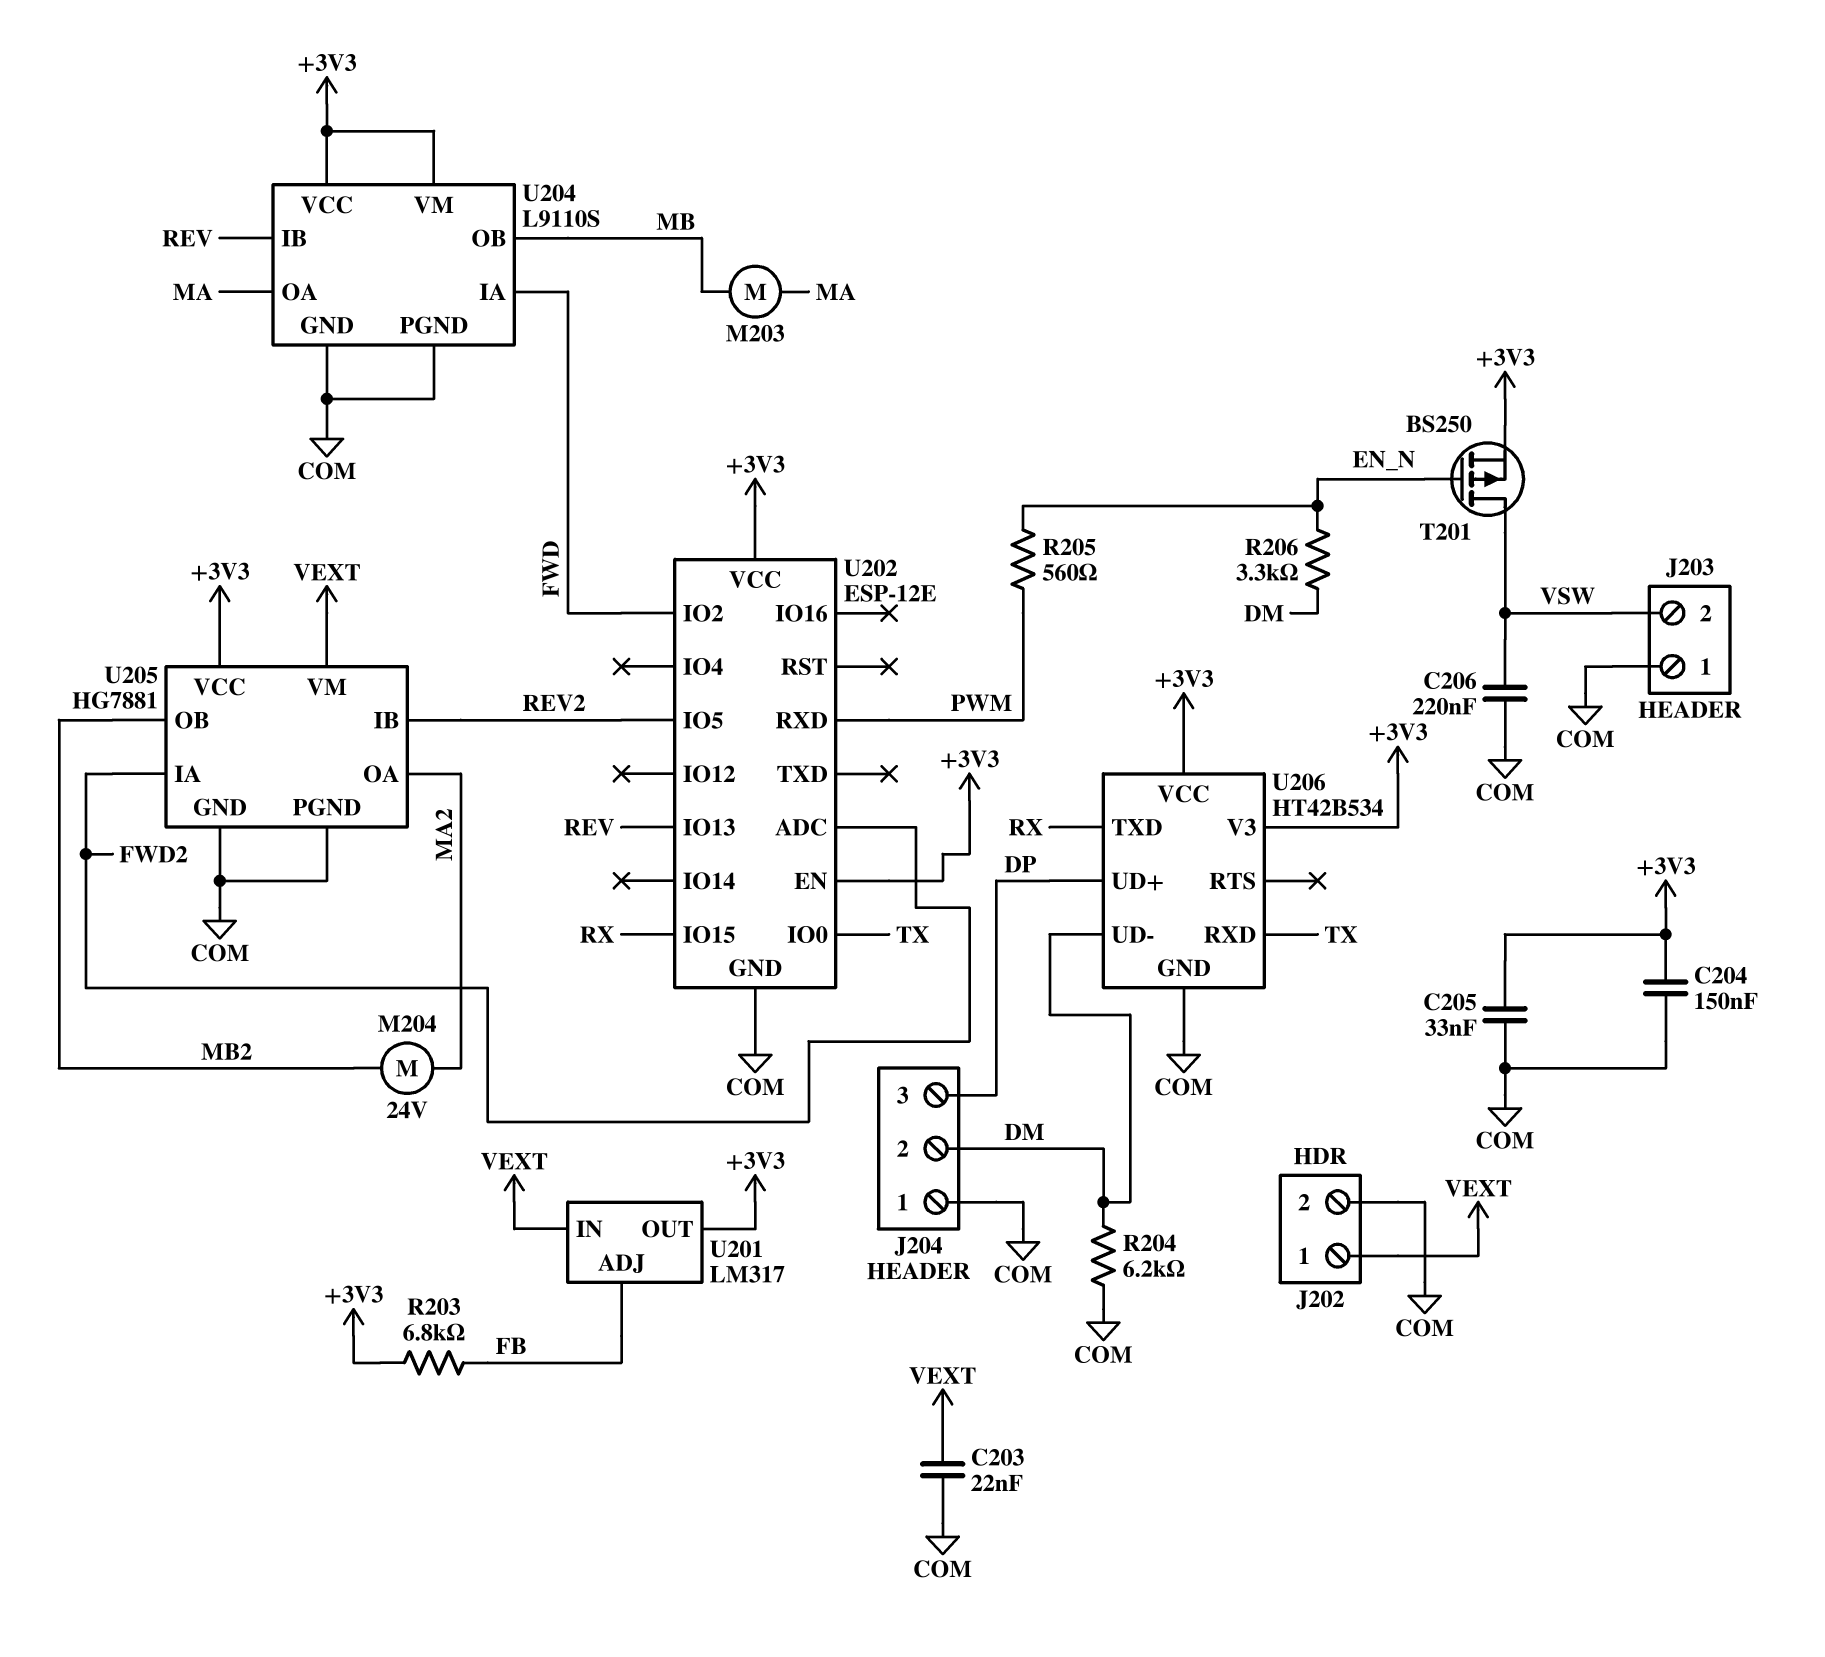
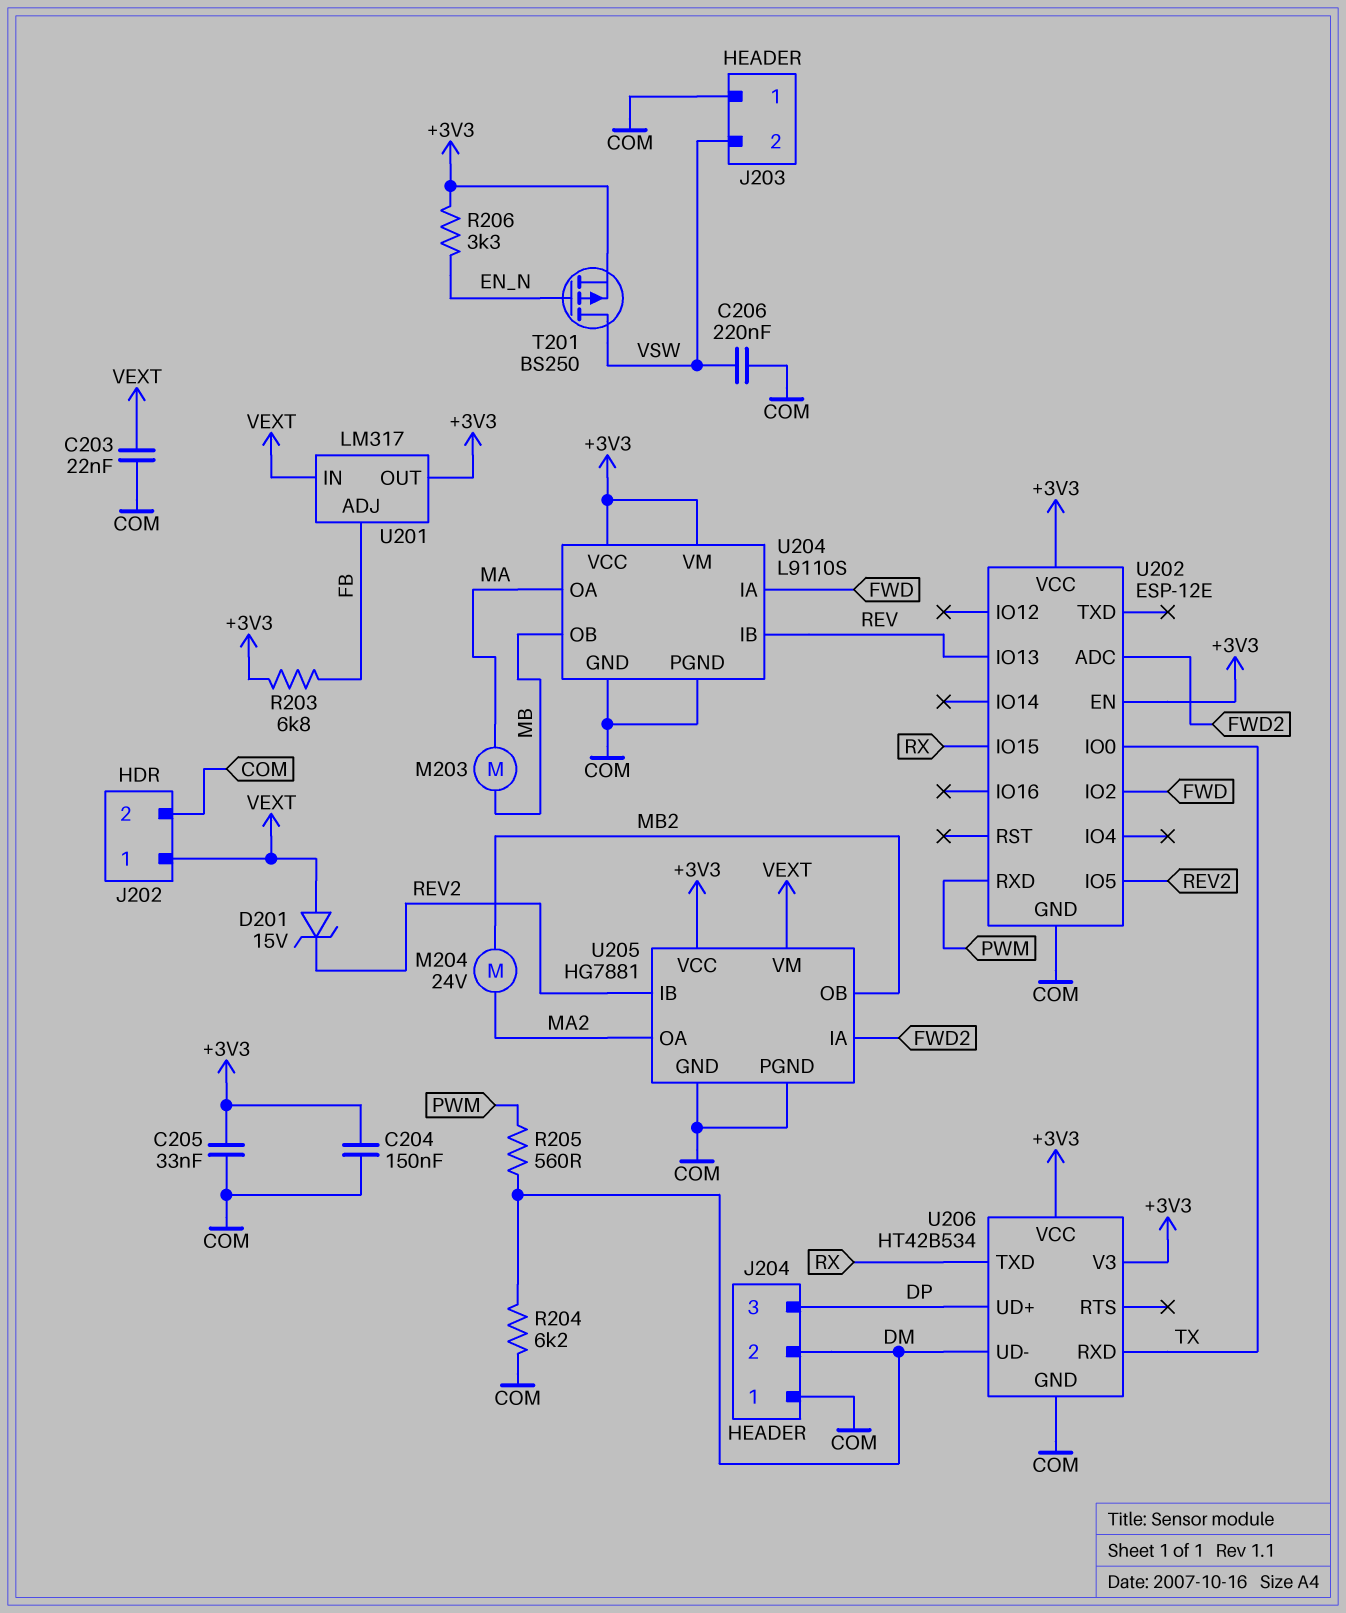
D201: none -> zener 15V (A VEXT, K REV2)
R205: 560 (EN_N, PWM) -> 560 (DM, PWM)
R206: 3.3k (DM, EN_N) -> 3.3k (+3V3, EN_N)

